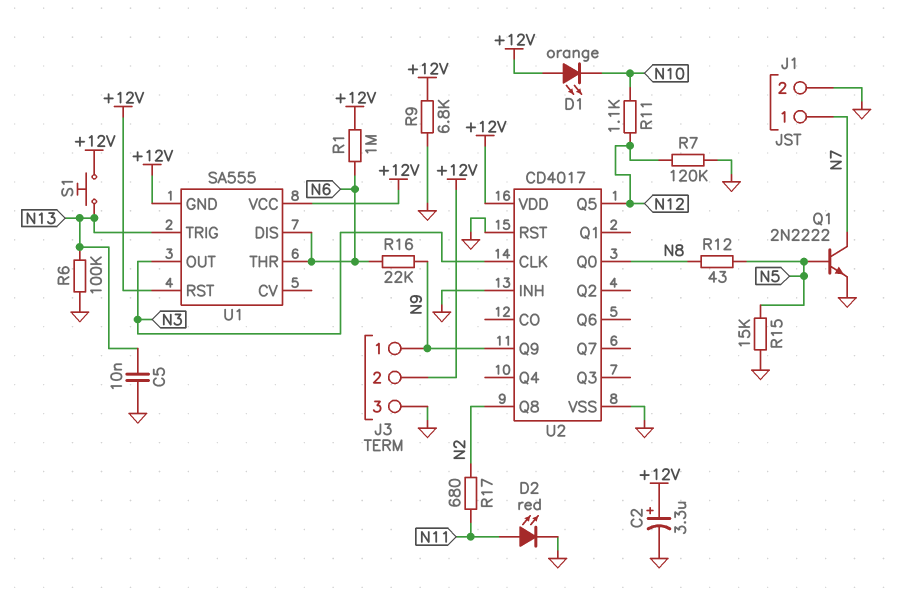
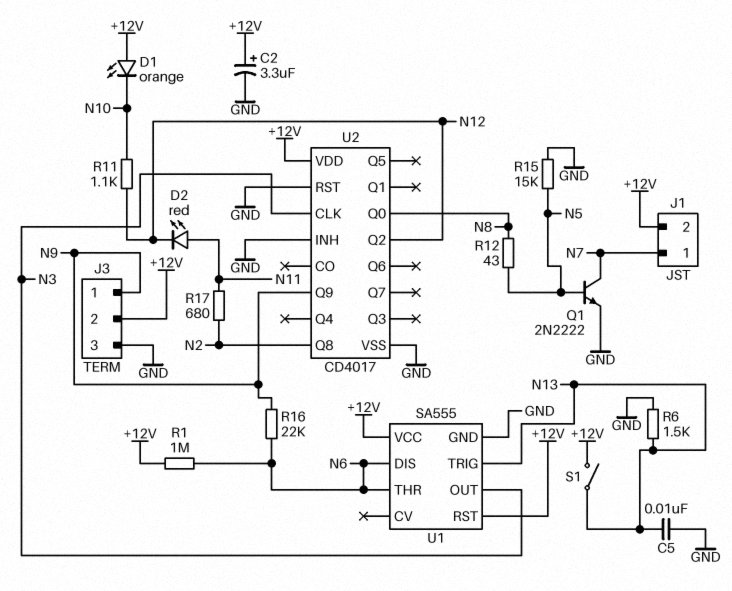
D2: LED red (A N11, K GND) -> LED red (A N11, K N12)
J1 pin 2: GND -> +12V
R6: 100k (GND, N13) -> 1.5k (GND, N13)
R7: 120k (GND, N12) -> none
R9: 6.8k (+12V, GND) -> none
S1: button (+12V, N13) -> switch (+12V, N13)
U1 pin GND: +12V -> GND
U2 pin Q2: none -> N12
U2 pin Q5: N12 -> none

